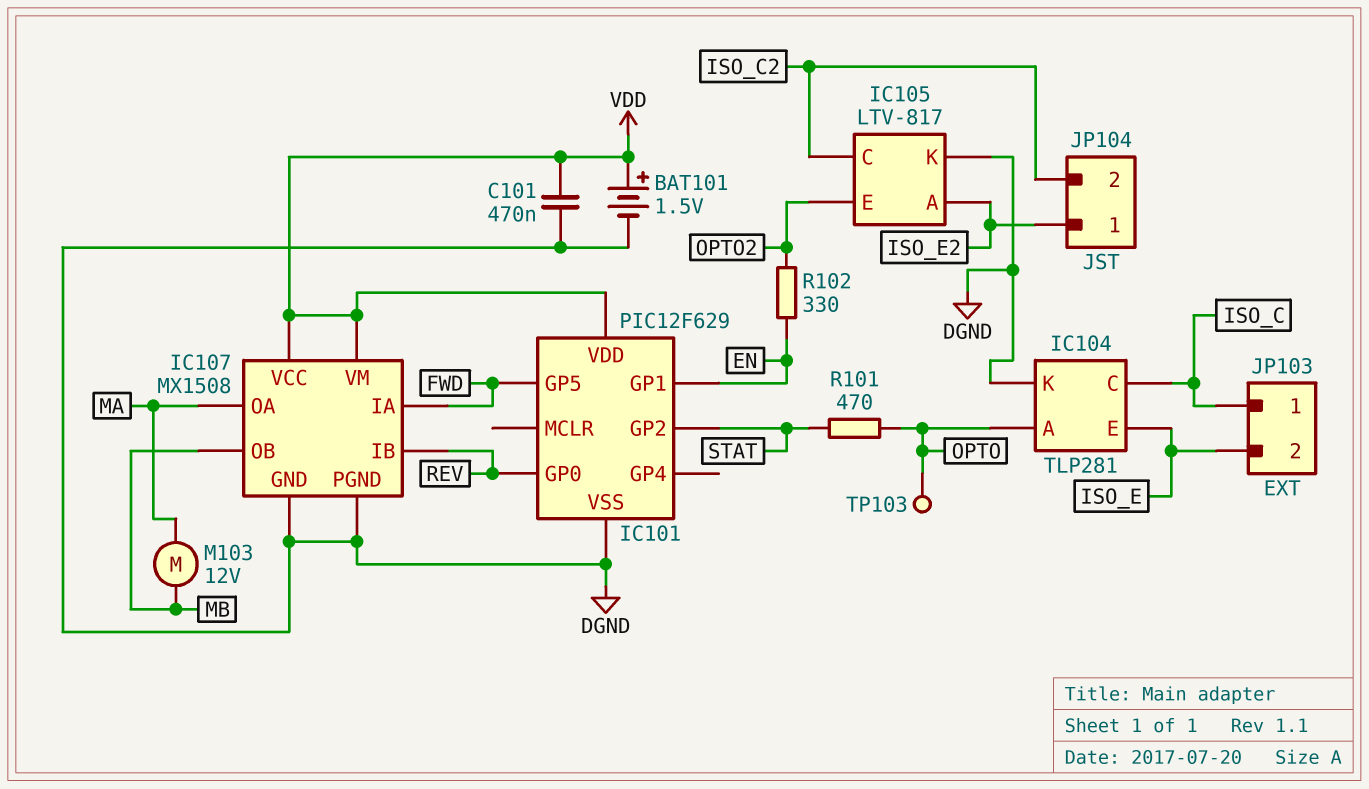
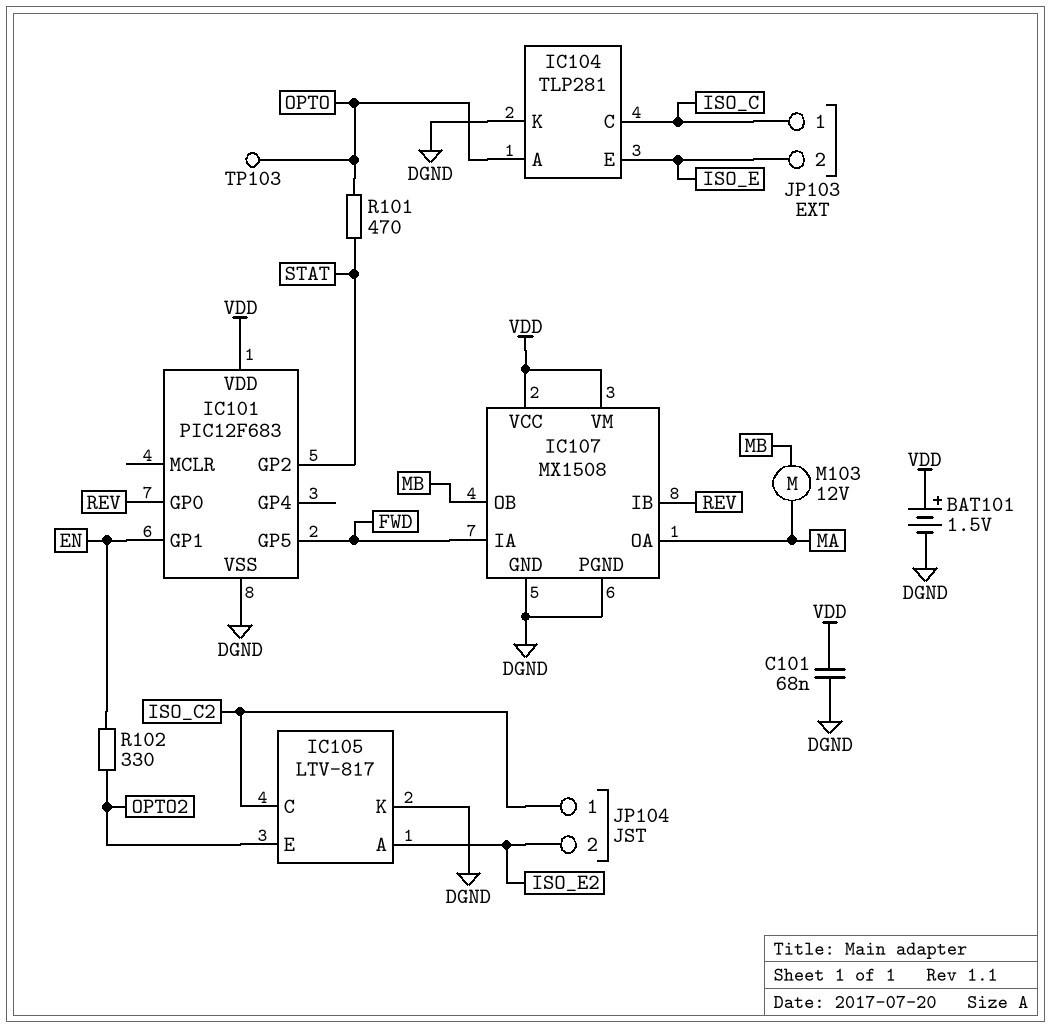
C101: 470nF (DGND, VDD) -> 68nF (DGND, VDD)
IC101: PIC12F629 -> PIC12F683
JP104 pin 1: ISO_E2 -> ISO_C2
JP104 pin 2: ISO_C2 -> ISO_E2

